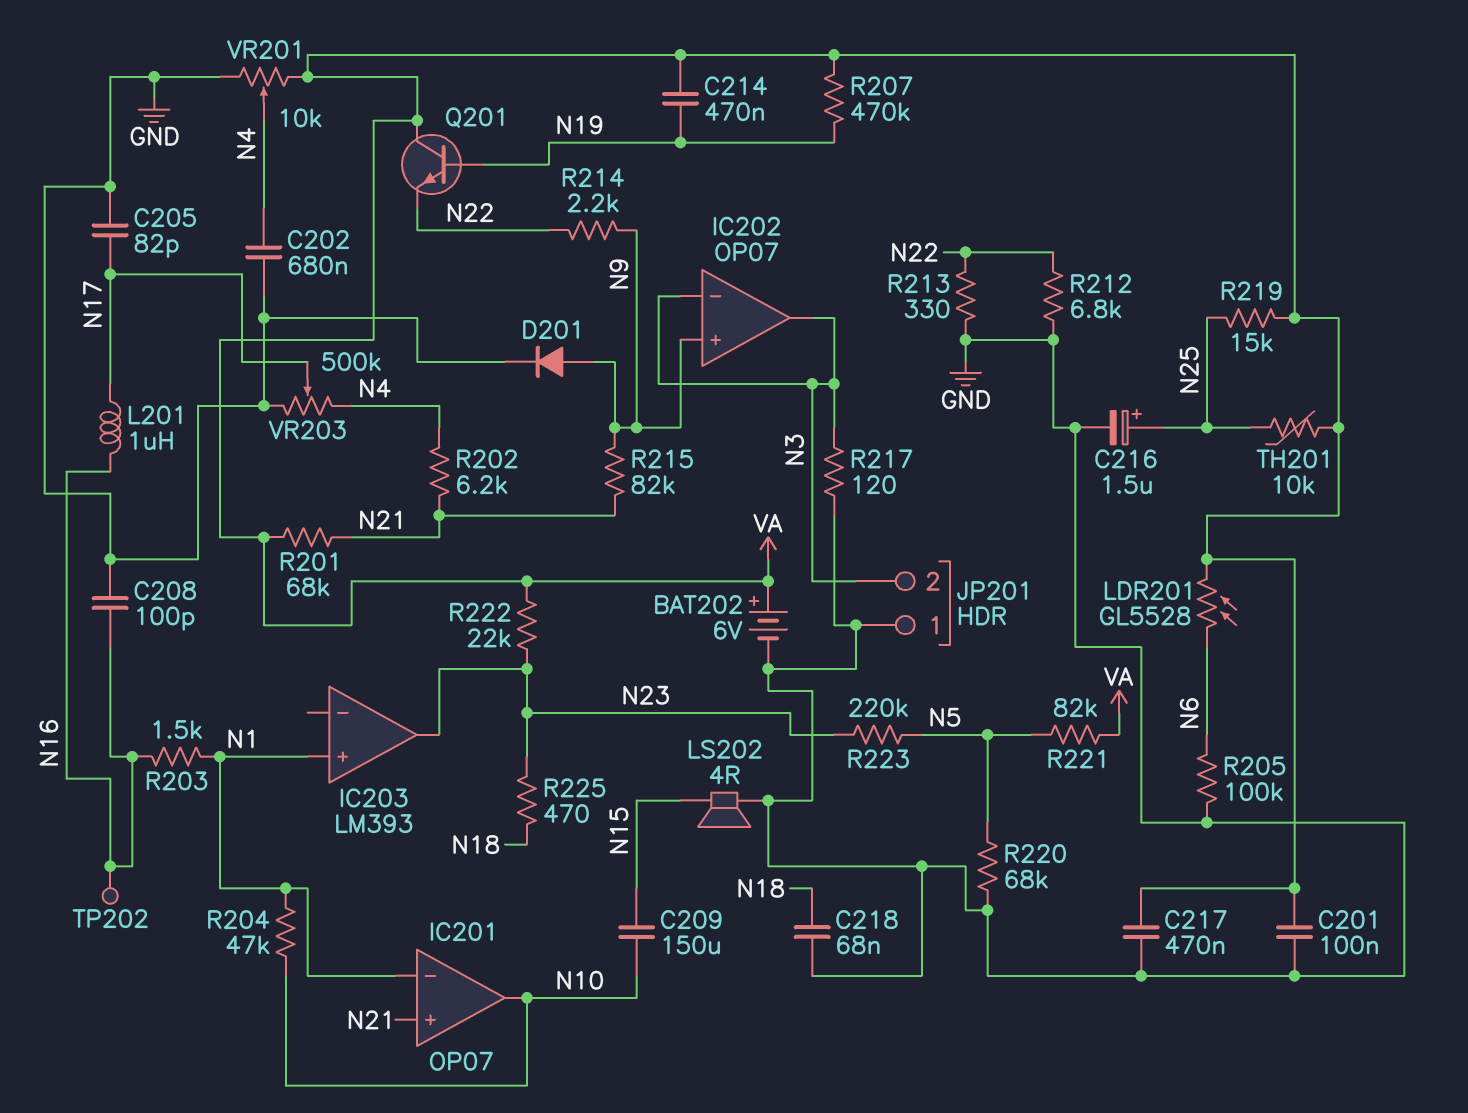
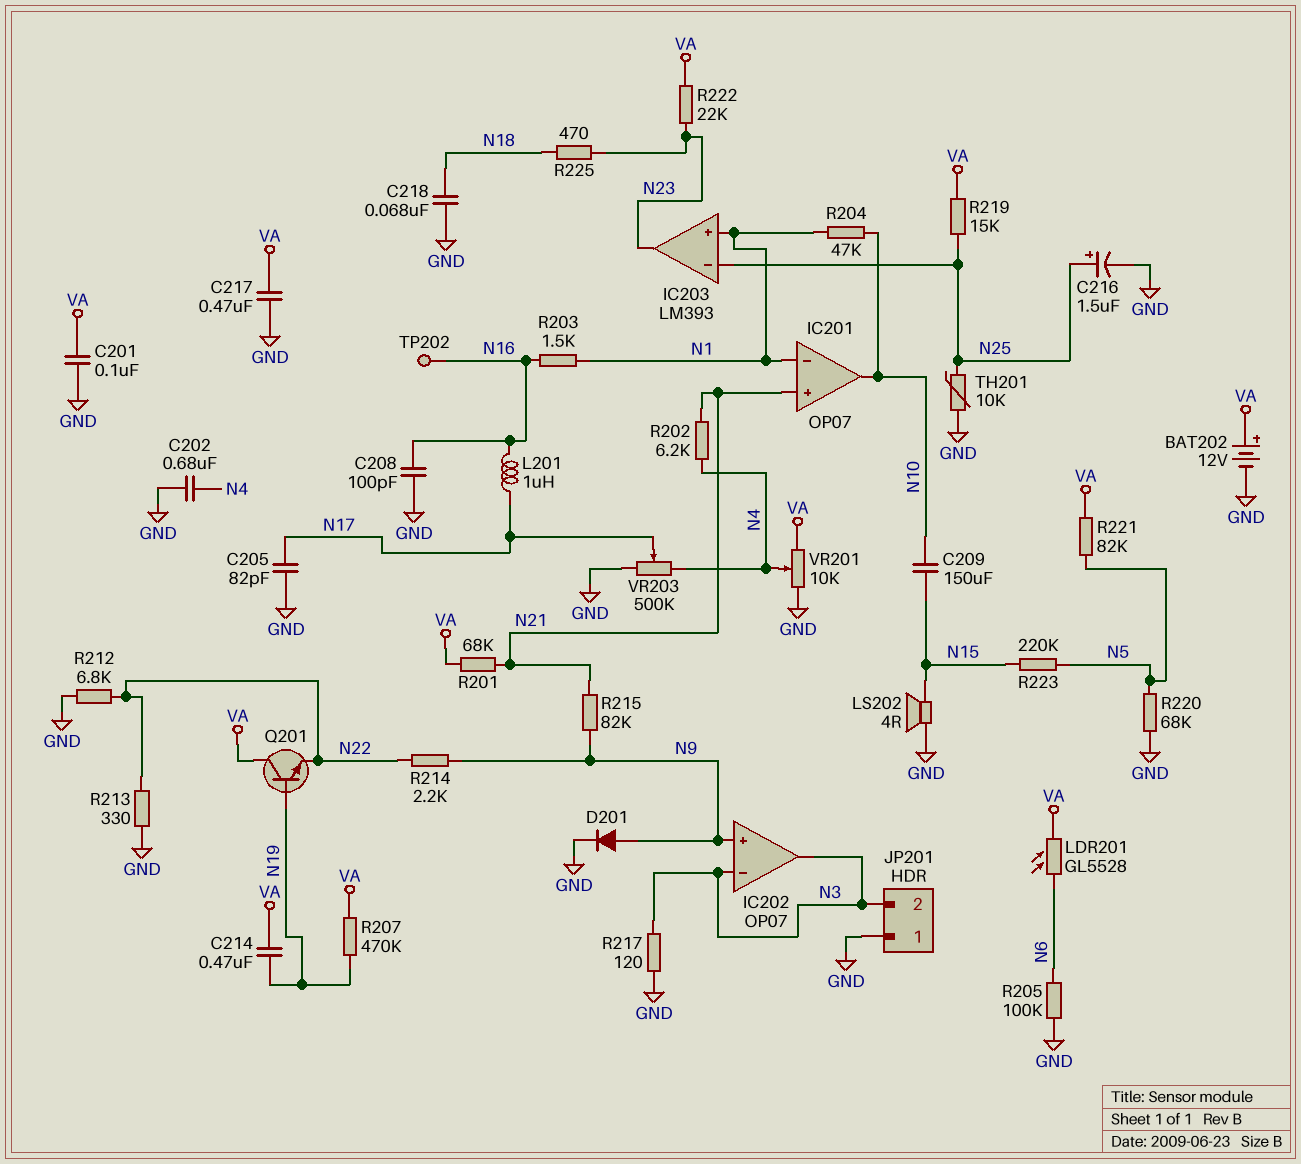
BAT202: 6V (plus VA, minus GND) -> 12V (plus VA, minus GND)
IC203 pin in-: none -> N25
R223: 220k (N5, N23) -> 220k (N5, N15)
TH201: 10k (N25, VA) -> 10k (GND, N25)

